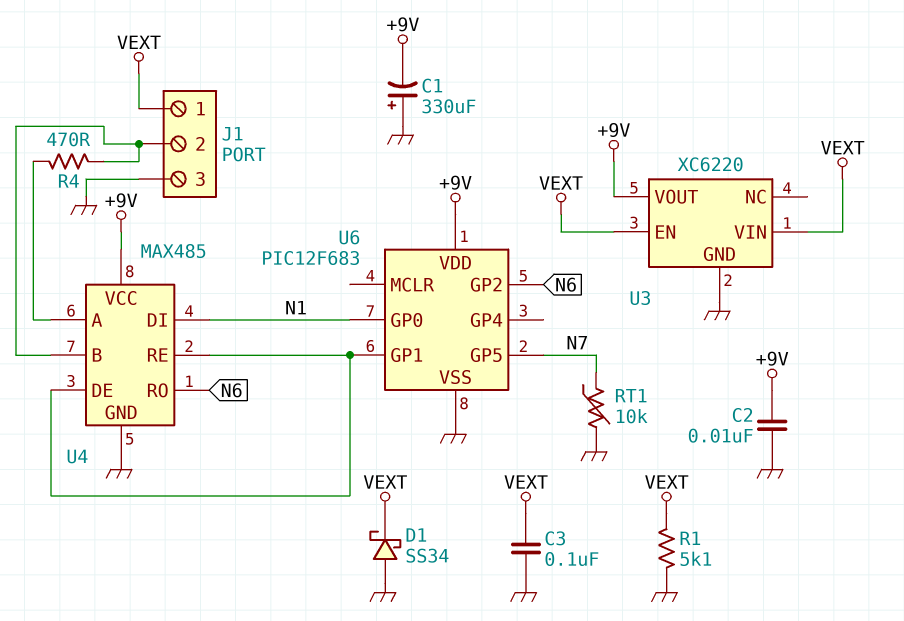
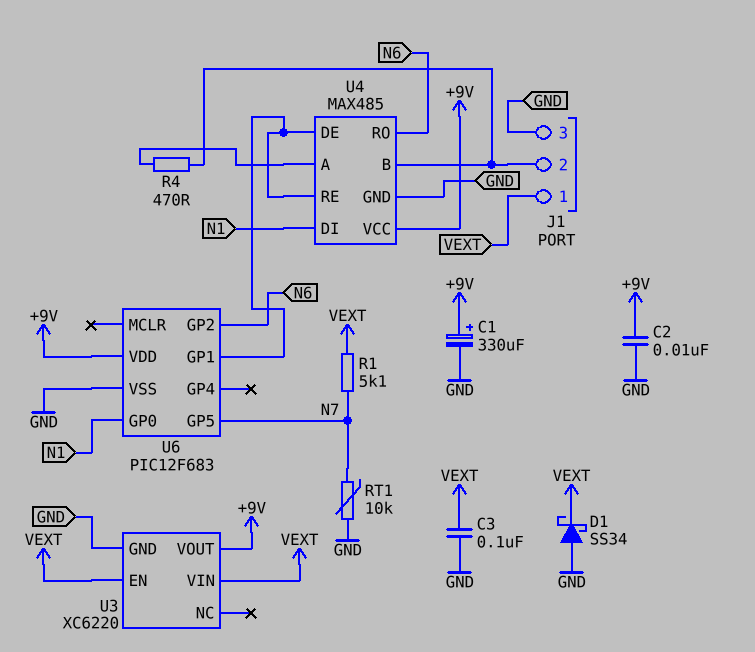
C1: 330uF (plus GND, minus +9V) -> 330uF (plus +9V, minus GND)
R1: 5.1k (GND, VEXT) -> 5.1k (N7, VEXT)

